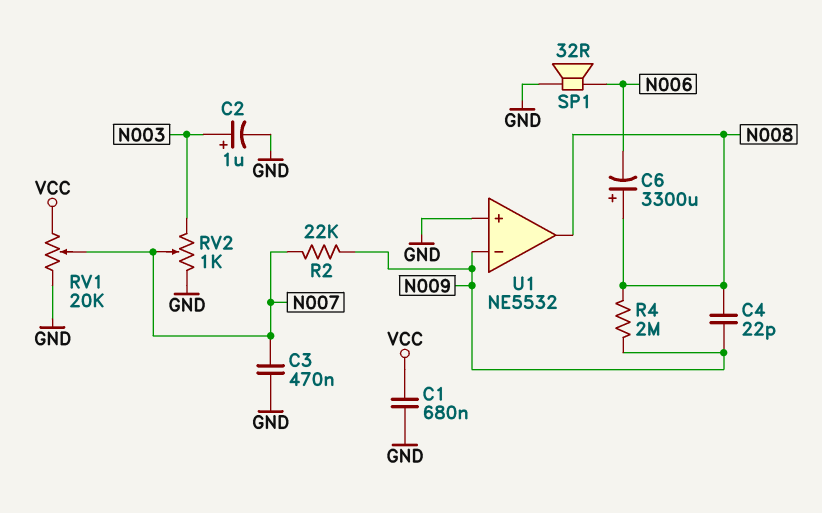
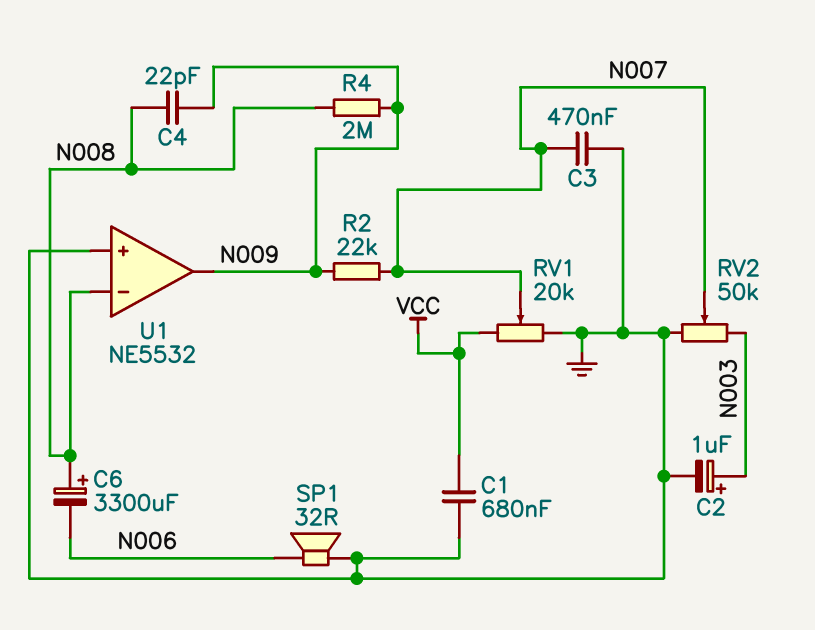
RV2: 1k (GND, N003, wiper N007) -> 50k (GND, N003, wiper N007)
U1 pin in-: N009 -> N008
U1 pin out: N008 -> N009

